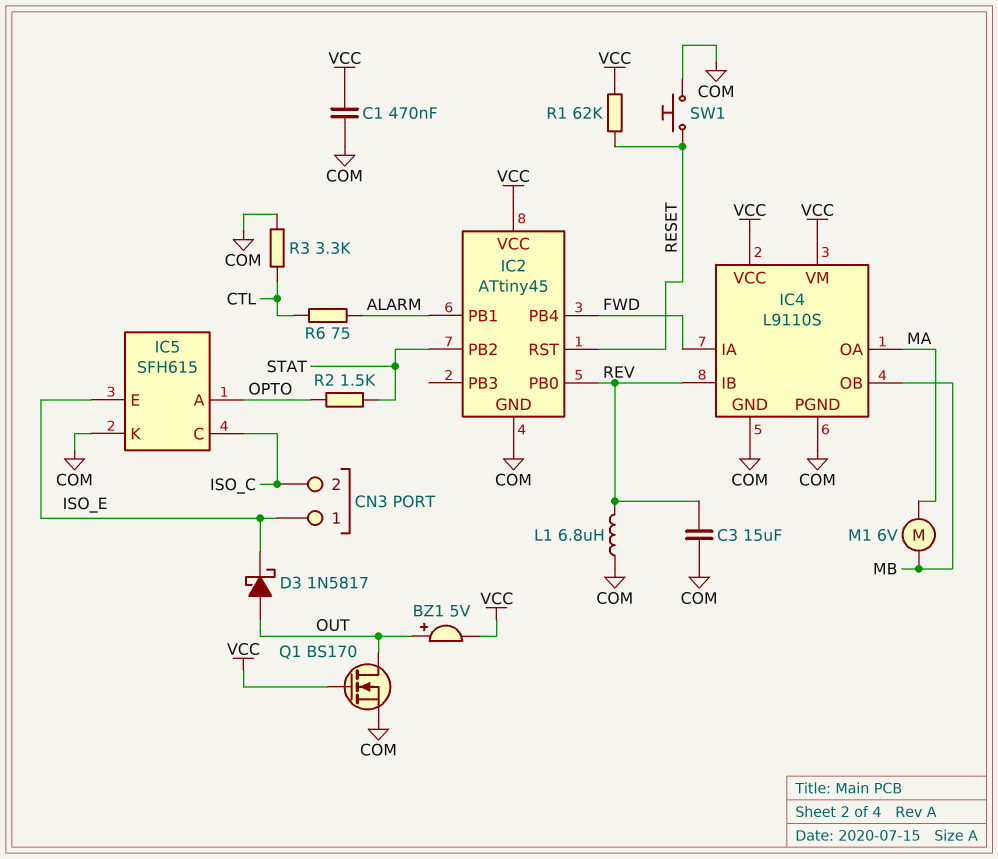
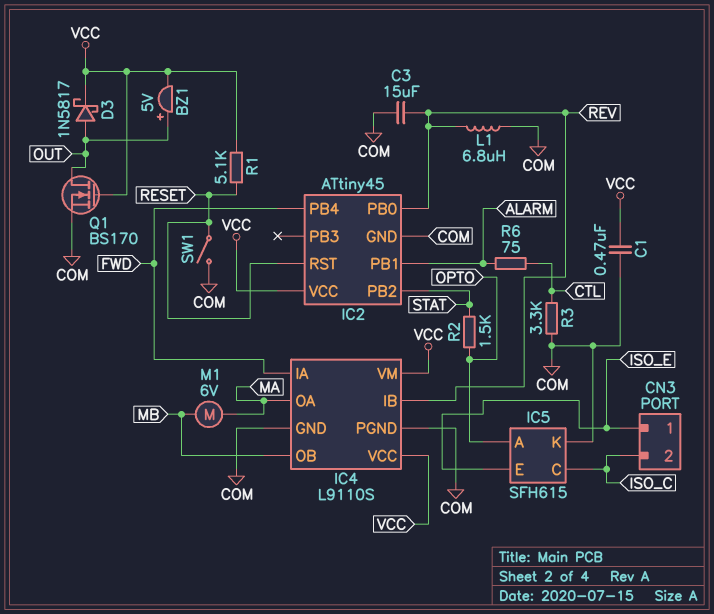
D3: schottky 1N5817 (A OUT, K ISO_E) -> schottky 1N5817 (A OUT, K VCC)
R1: 62k (RESET, VCC) -> 5.1k (RESET, VCC)
SW1: button (COM, RESET) -> switch (COM, RESET)

